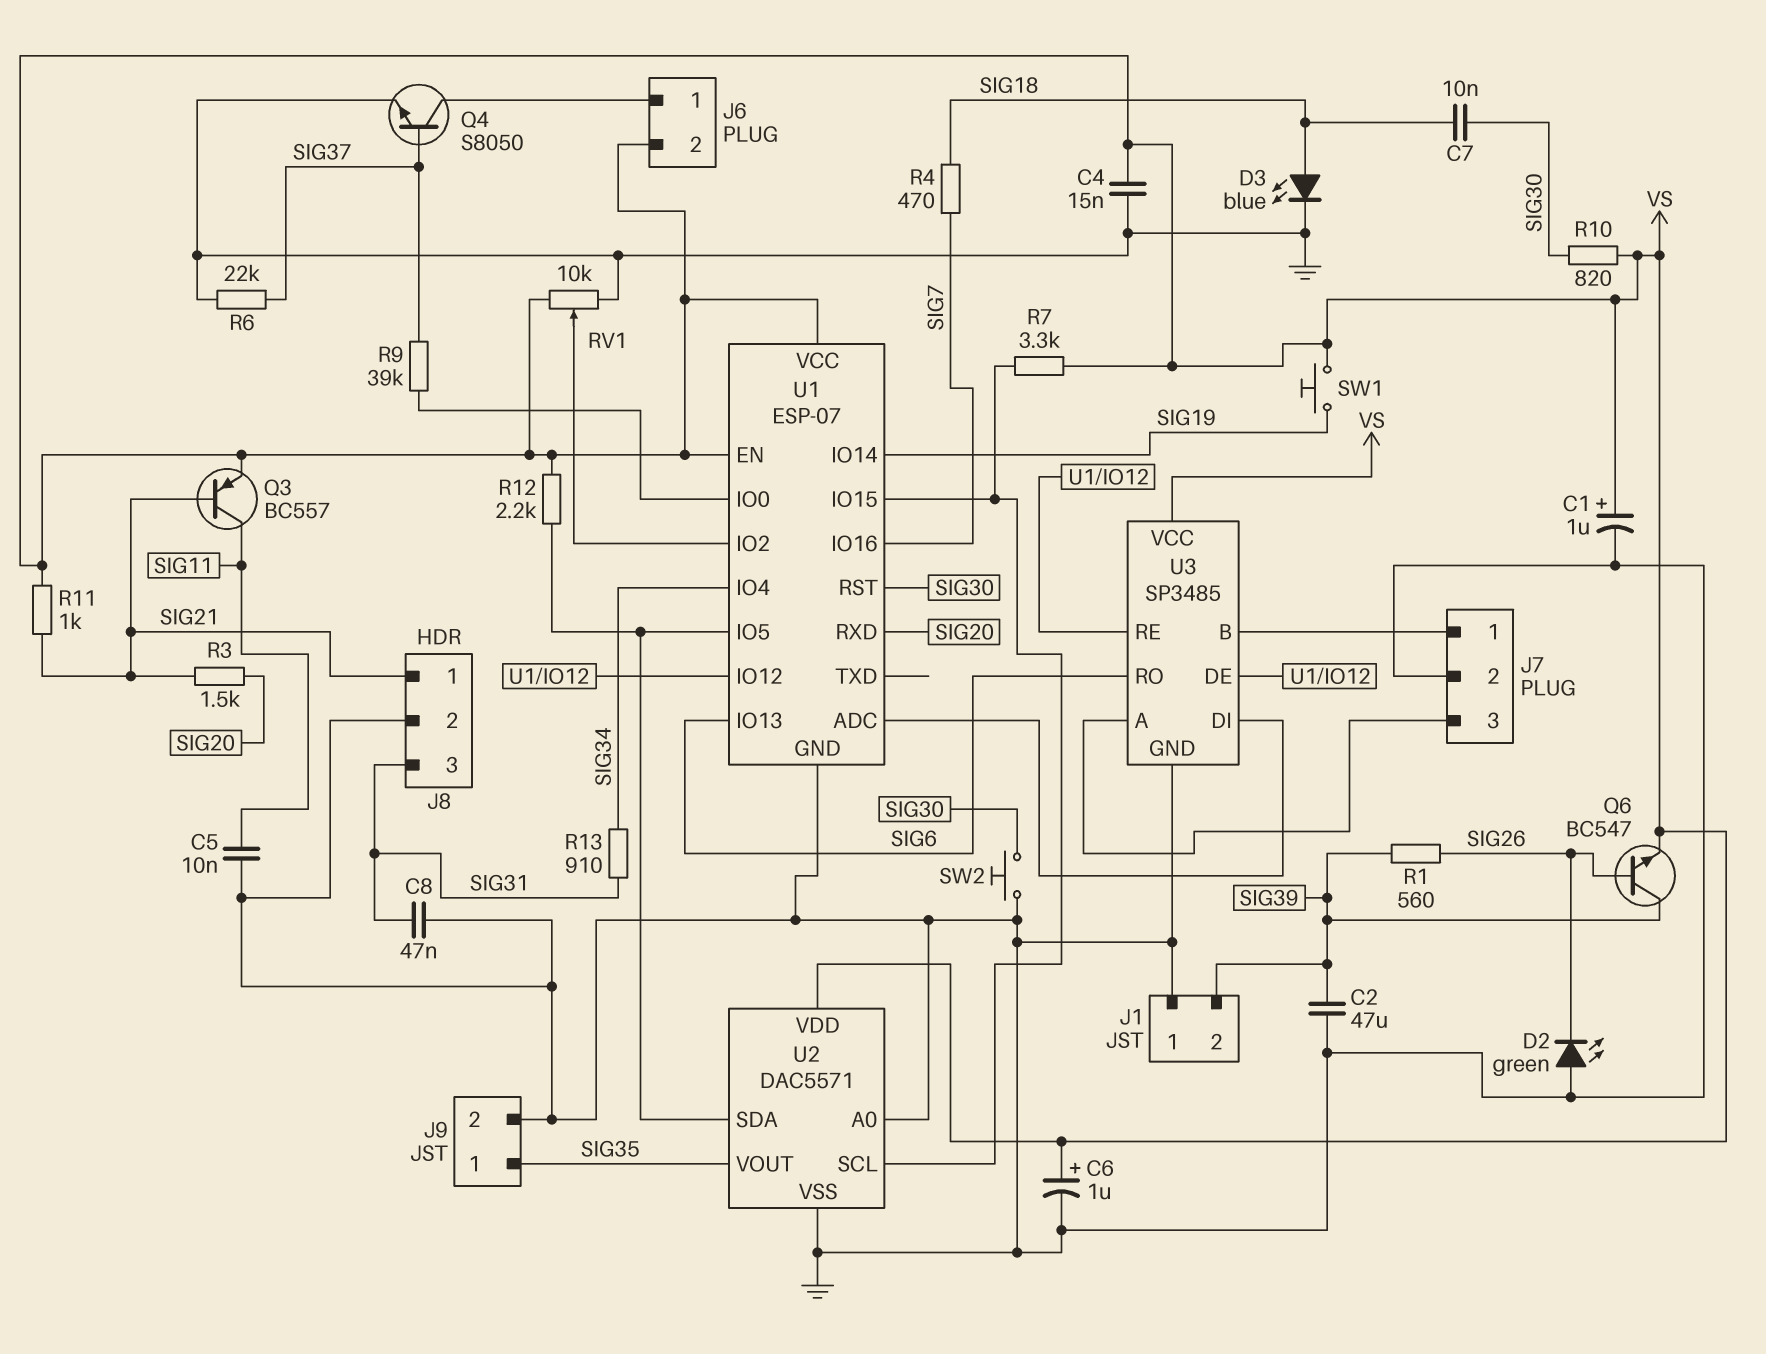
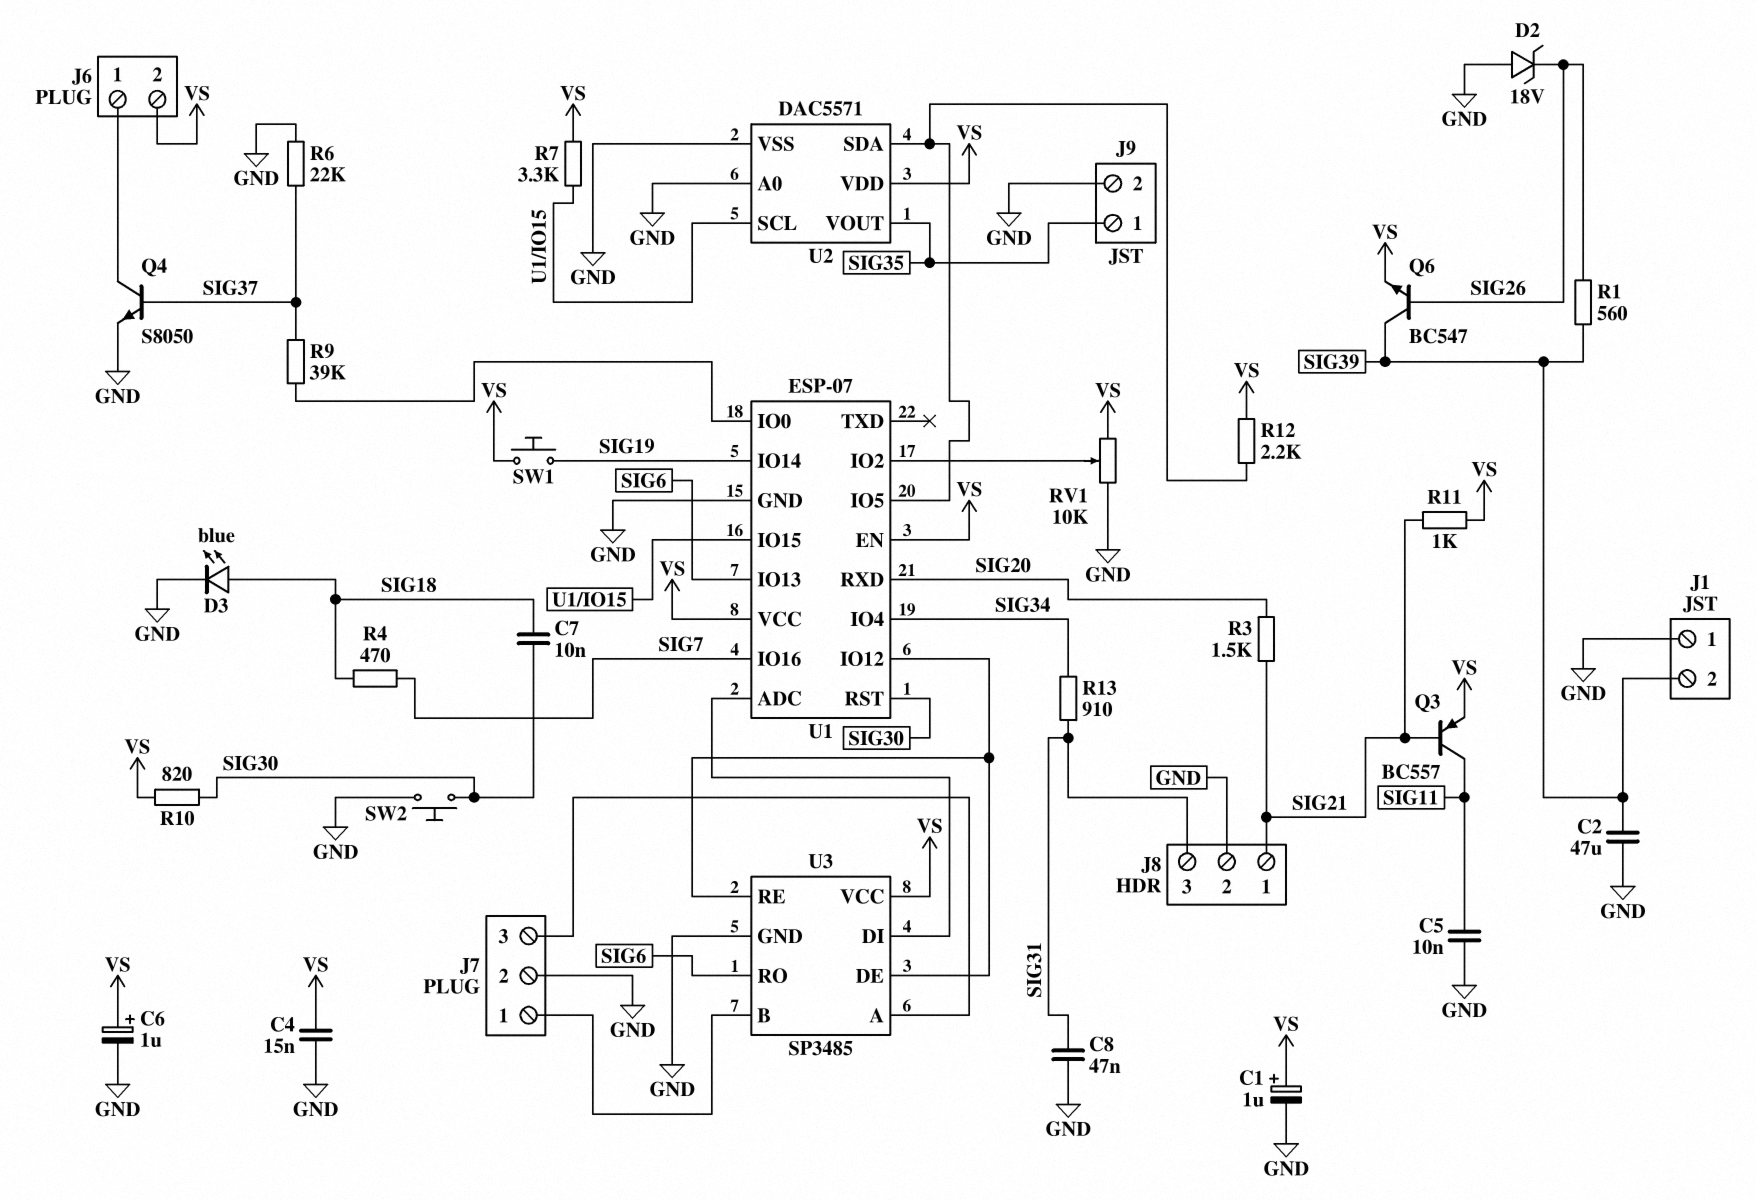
D2: LED green (A GND, K SIG26) -> zener 18V (A GND, K SIG26)

